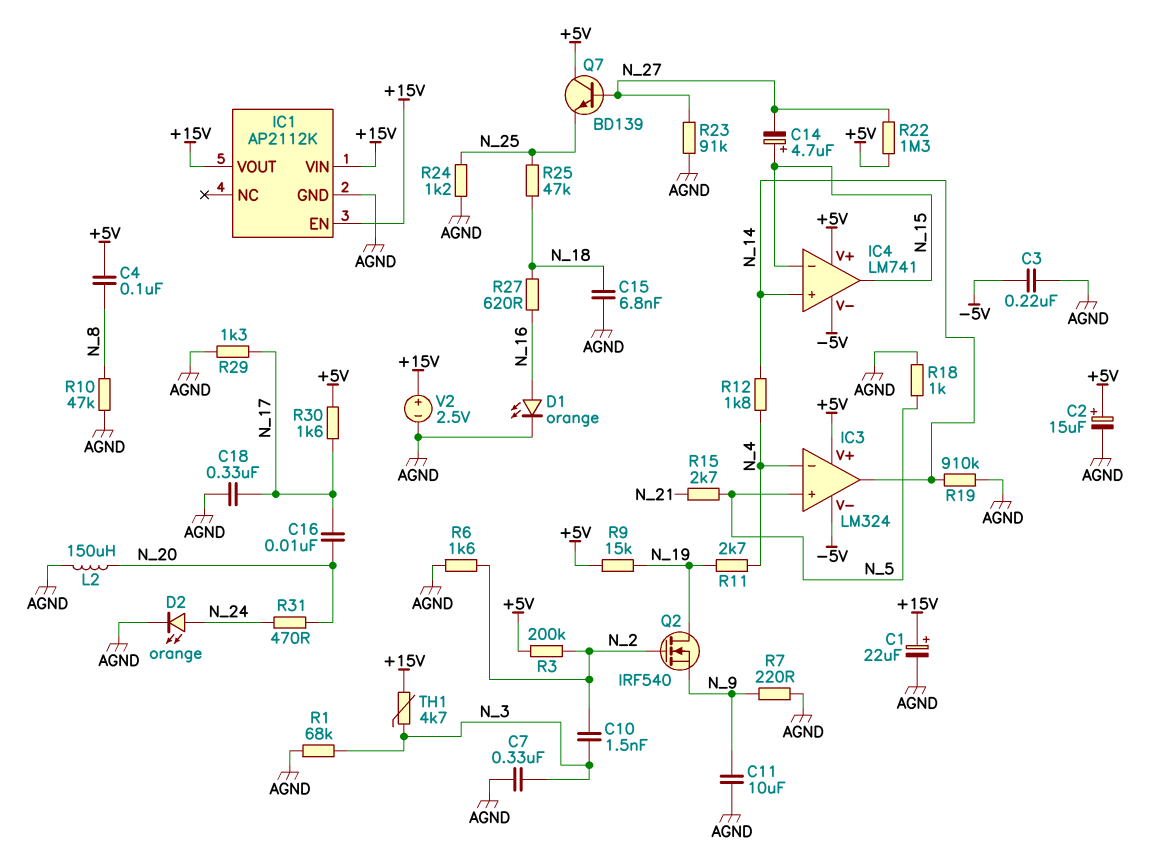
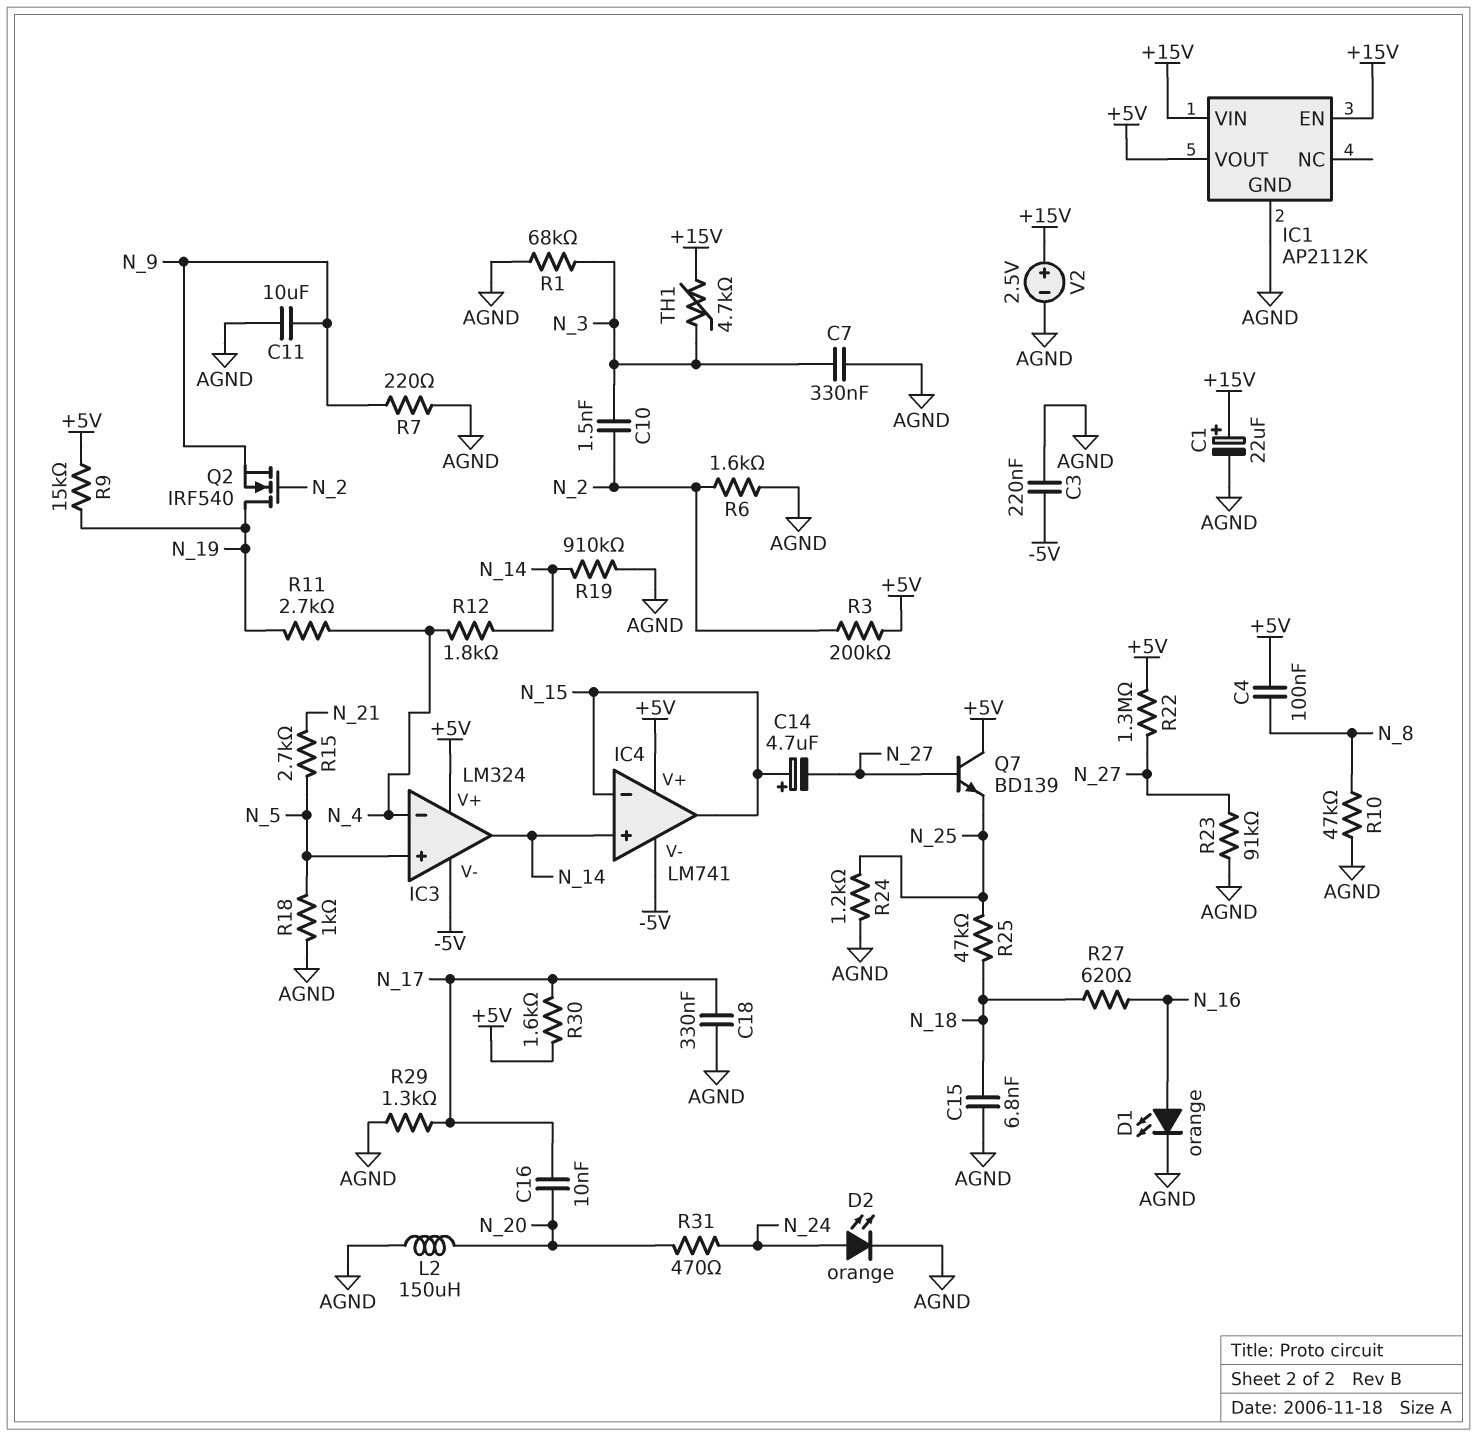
C2: 15uF (plus +5V, minus AGND) -> none
IC1 pin VOUT: +15V -> +5V

